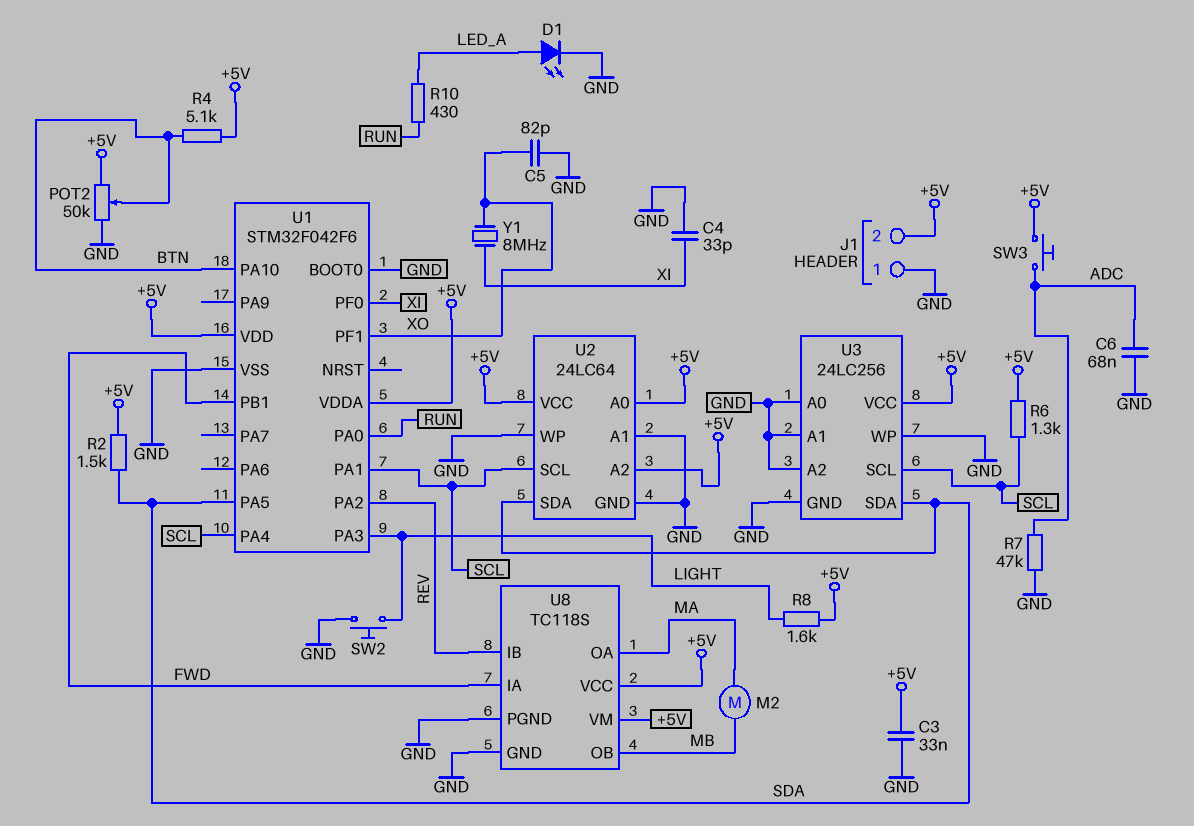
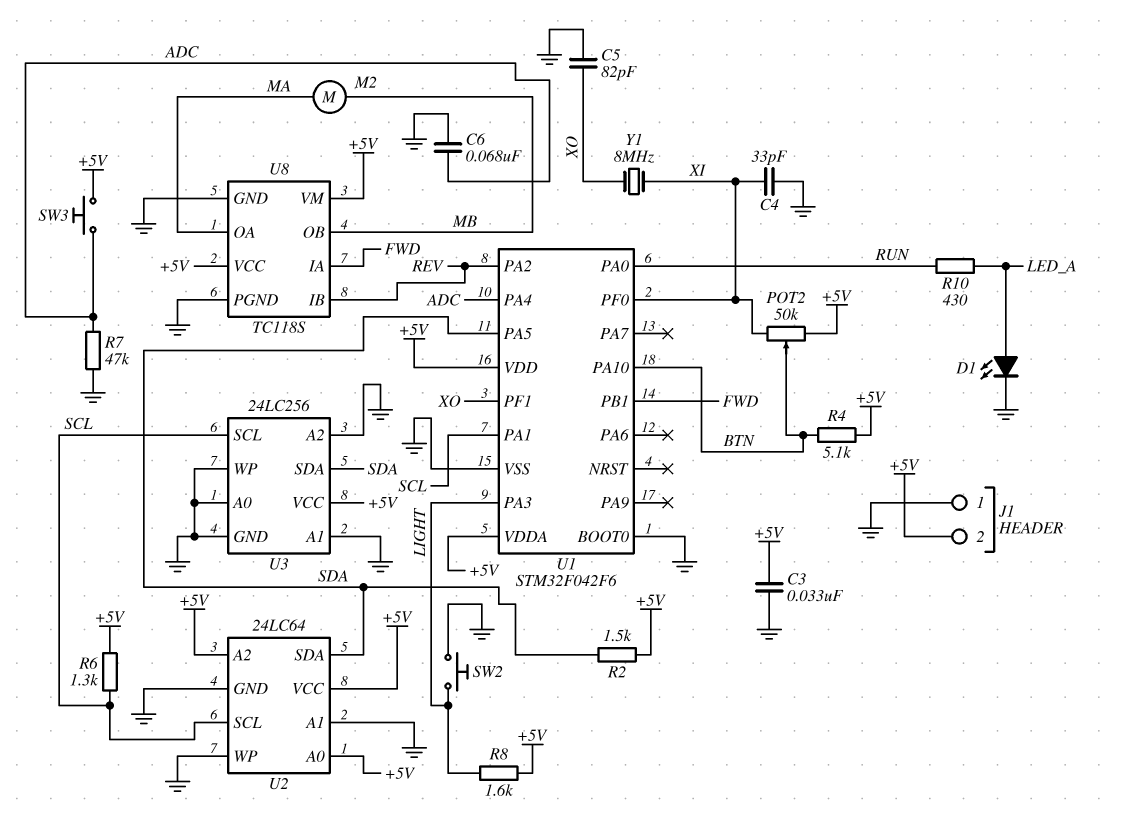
POT2: 50k (+5V, GND, wiper BTN) -> 50k (+5V, XI, wiper BTN)
U1 pin PA4: SCL -> ADC

